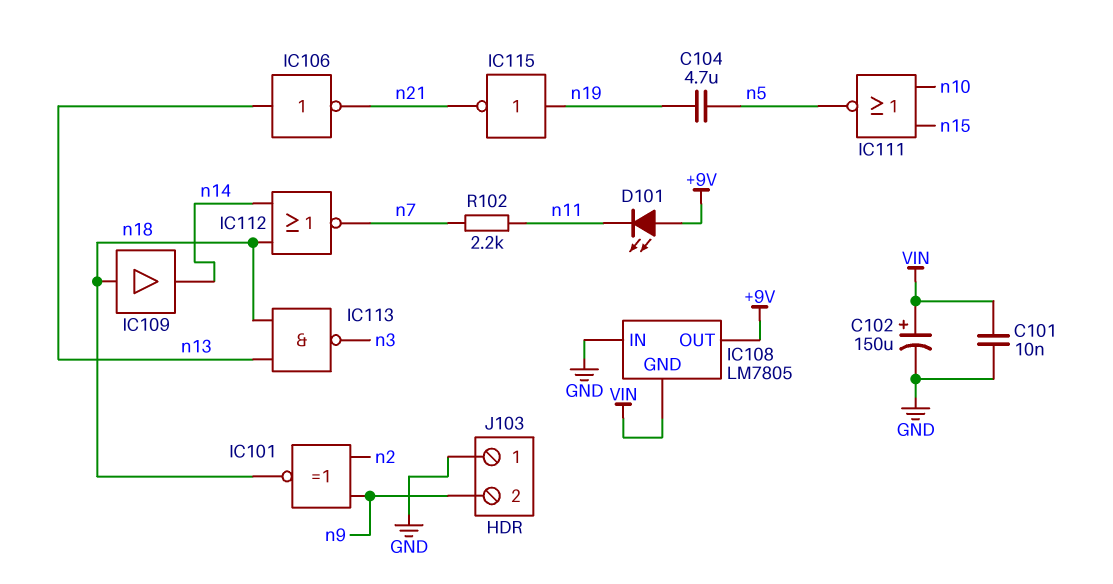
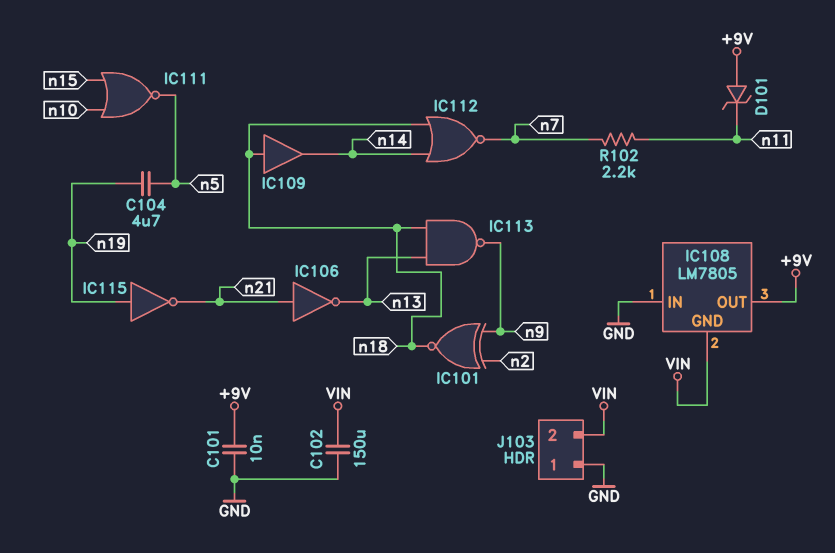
C101: 10nF (GND, VIN) -> 10nF (+9V, GND)
C102: 150uF (plus VIN, minus GND) -> 150uF (GND, VIN)
D101: LED (A +9V, K n11) -> zener (A +9V, K n11)
IC106: NOT (in n13, out n21) -> NOT (in n21, out n13)
IC113: NAND (in n13, in n18, out n3) -> NAND (in n13, in n18, out n9)
J103 pin 2: n9 -> VIN

